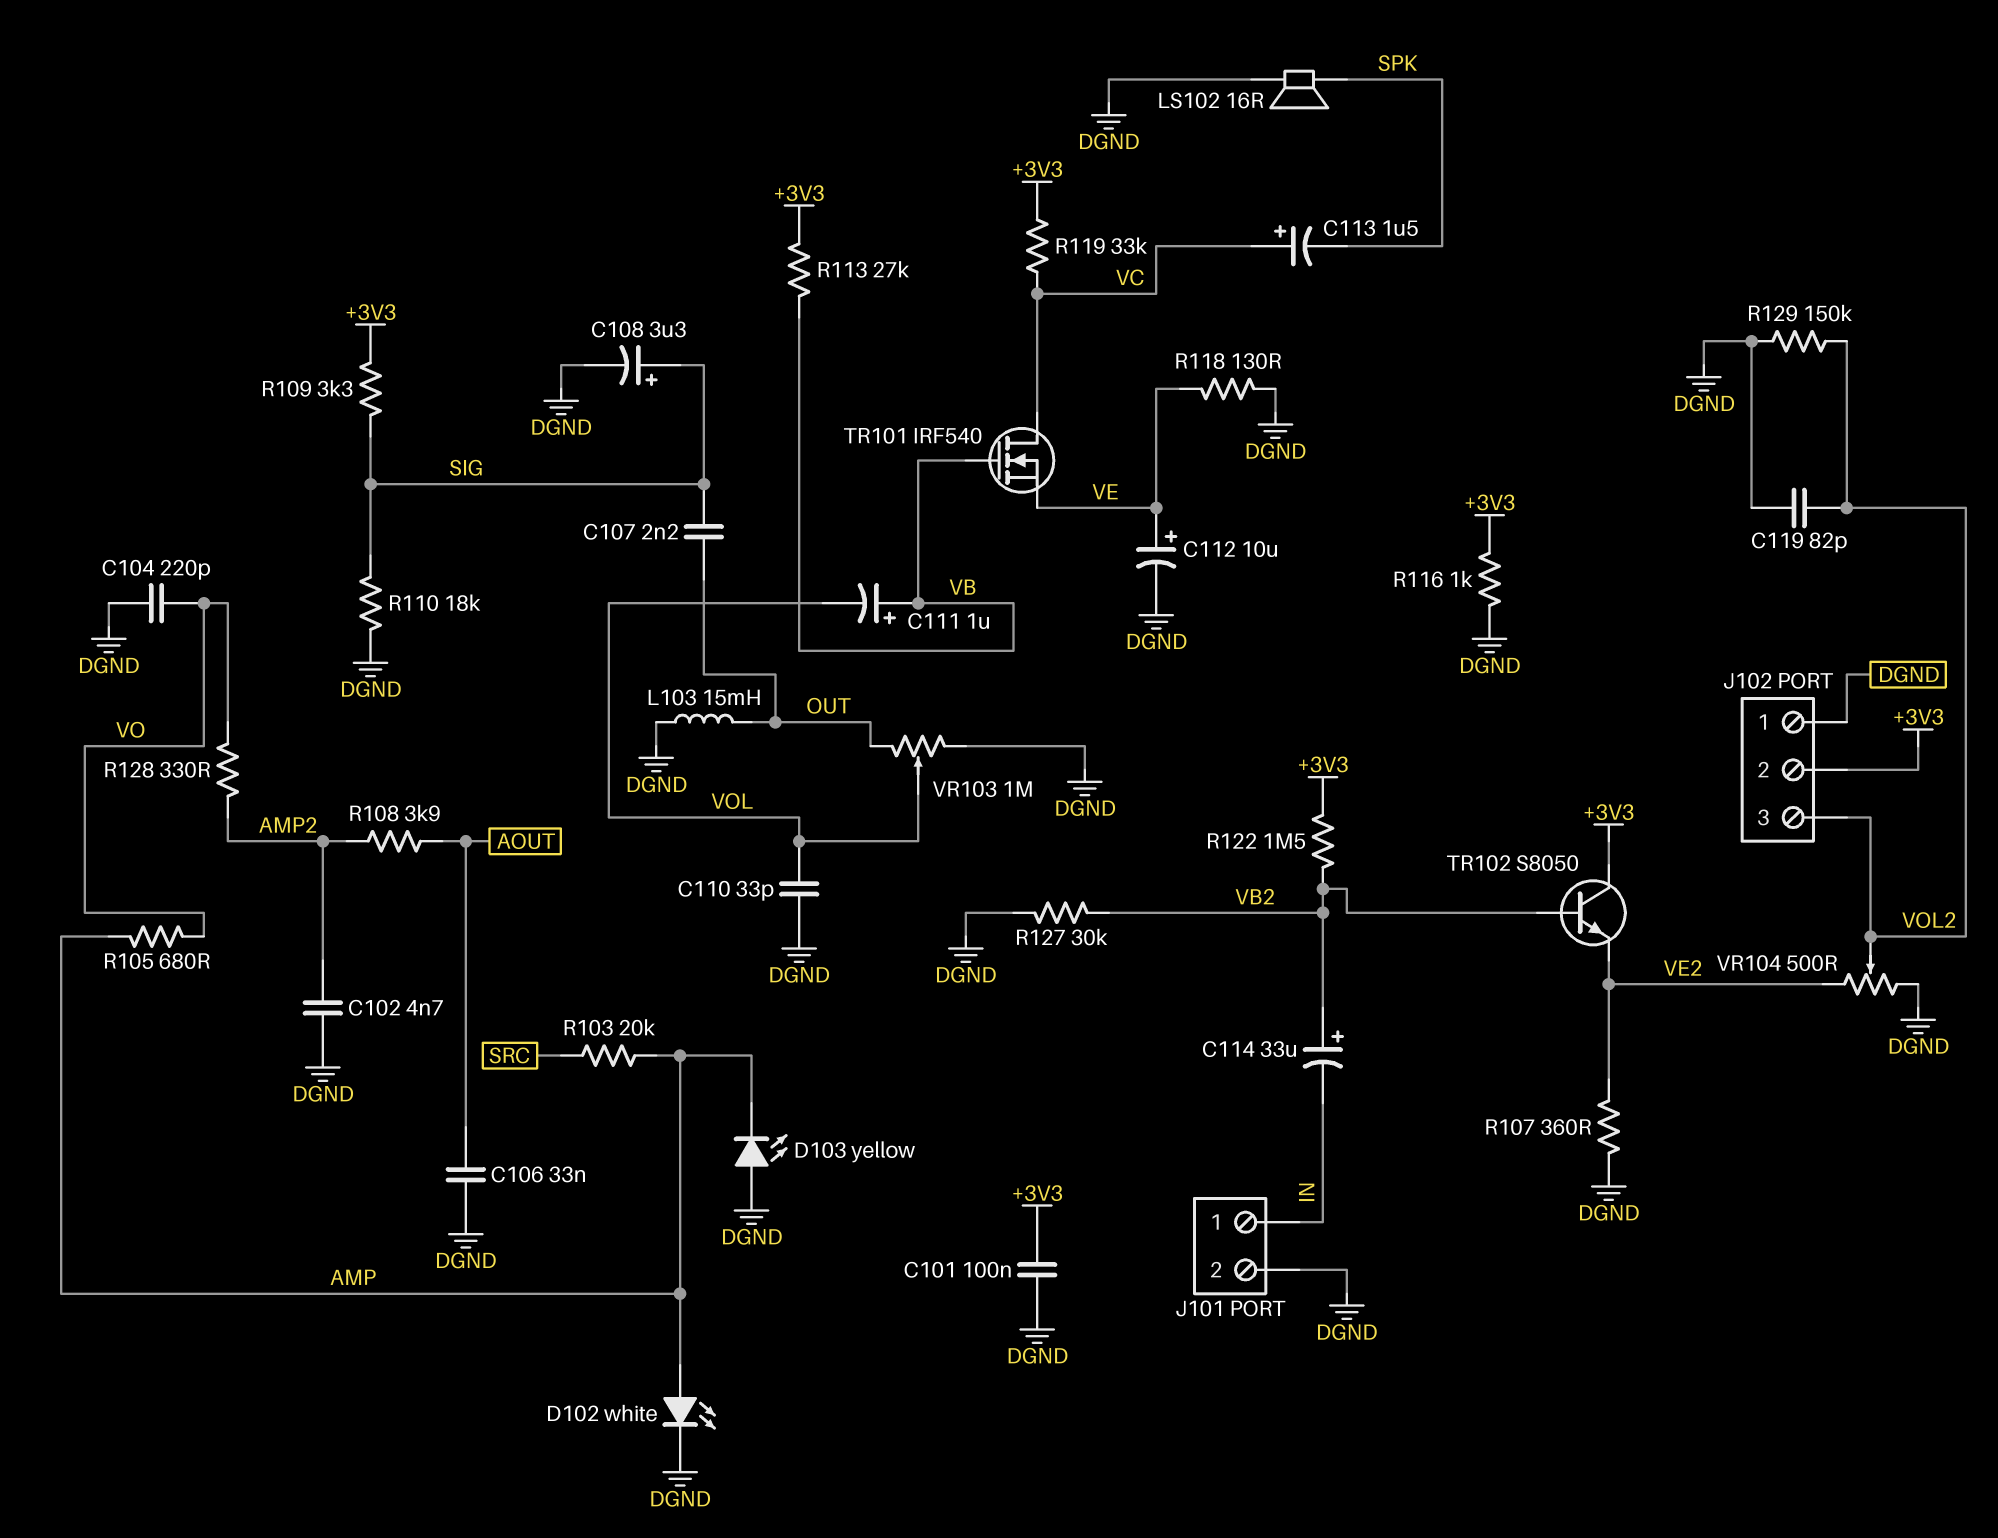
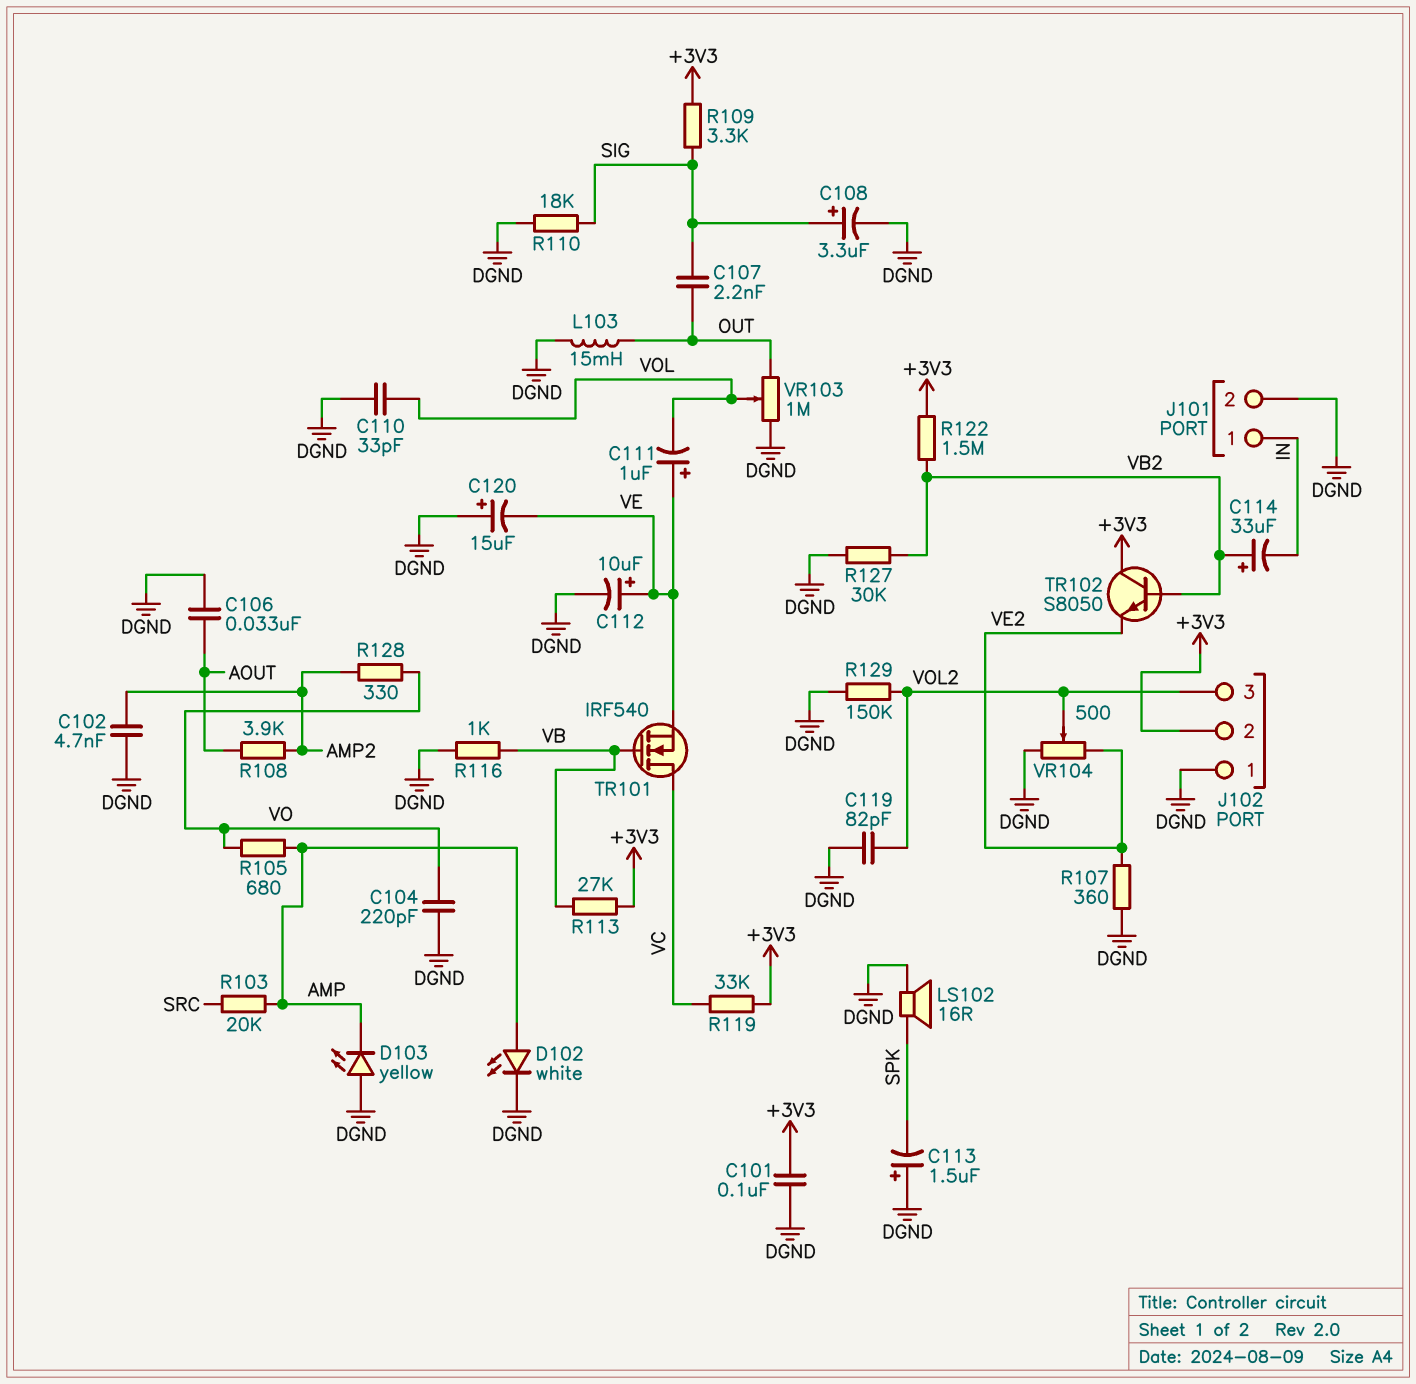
C111: 1uF (plus VB, minus VOL) -> 1uF (plus VE, minus VOL)
C113: 1.5uF (plus VC, minus SPK) -> 1.5uF (plus DGND, minus SPK)
C120: none -> 15uF (plus DGND, minus VE)
R116: 1k (+3V3, DGND) -> 1k (DGND, VB)
R118: 130 (DGND, VE) -> none

